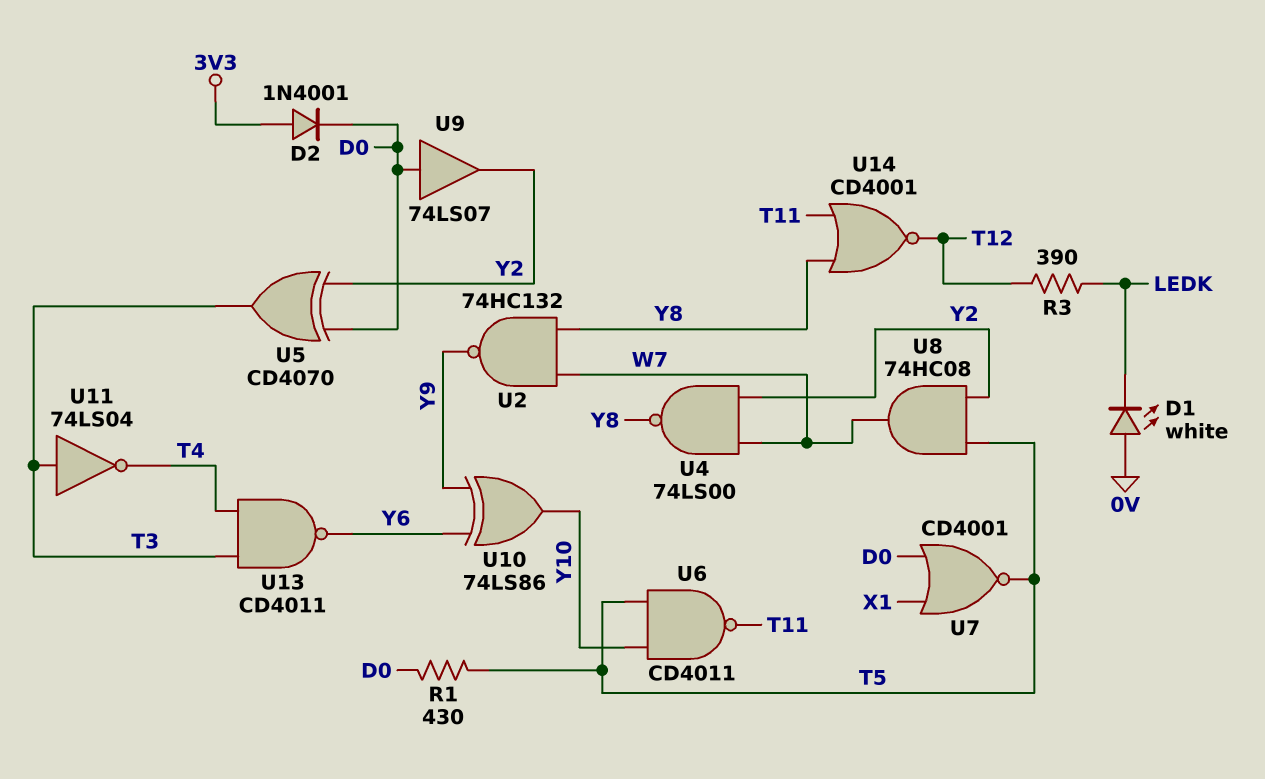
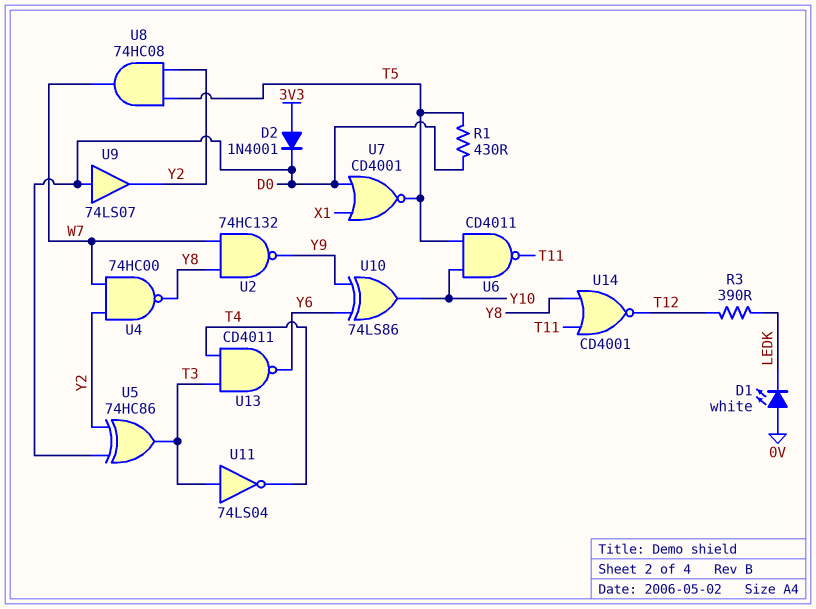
U4: NAND 74LS00 (in W7, in Y2, out Y8) -> NAND 74HC00 (in W7, in Y2, out Y8)
U5: XOR CD4070 (in D0, in Y2, out T3) -> XOR 74HC86 (in D0, in Y2, out T3)

